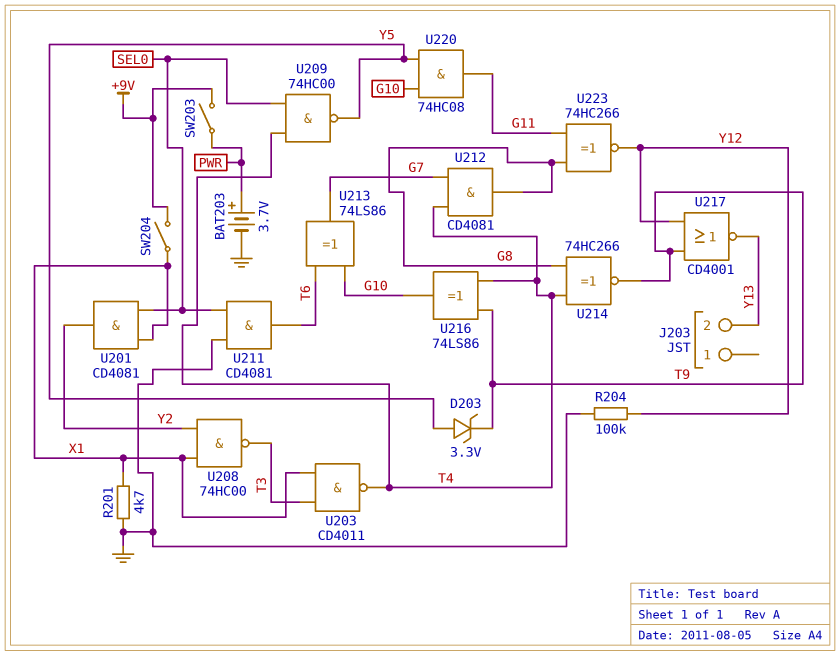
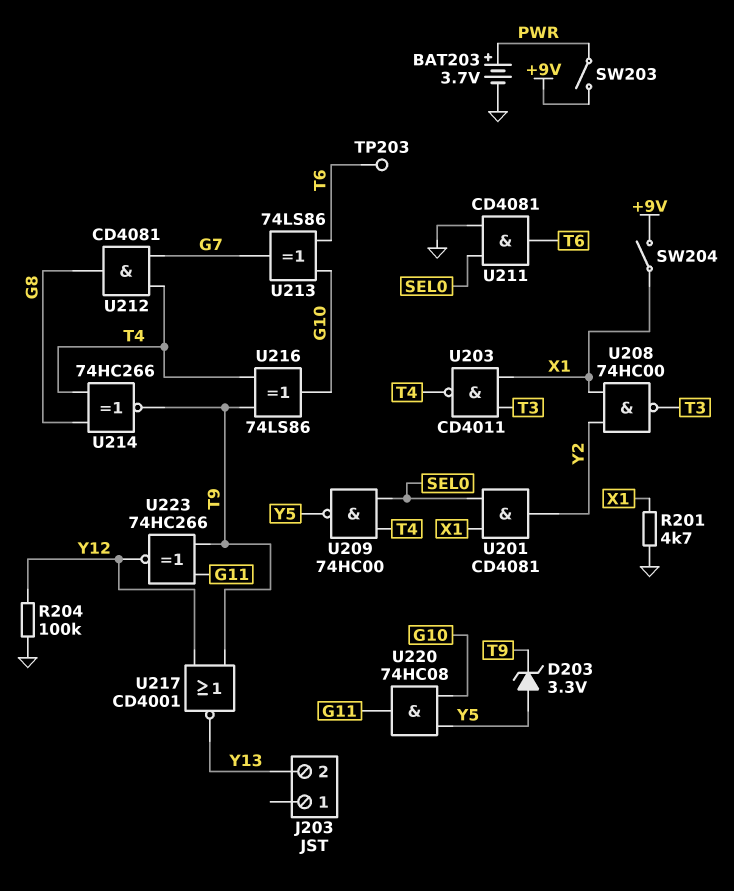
TP203: none -> test point (T6)
U223: XNOR 74HC266 (in G8, in G11, out Y12) -> XNOR 74HC266 (in G11, in T9, out Y12)

